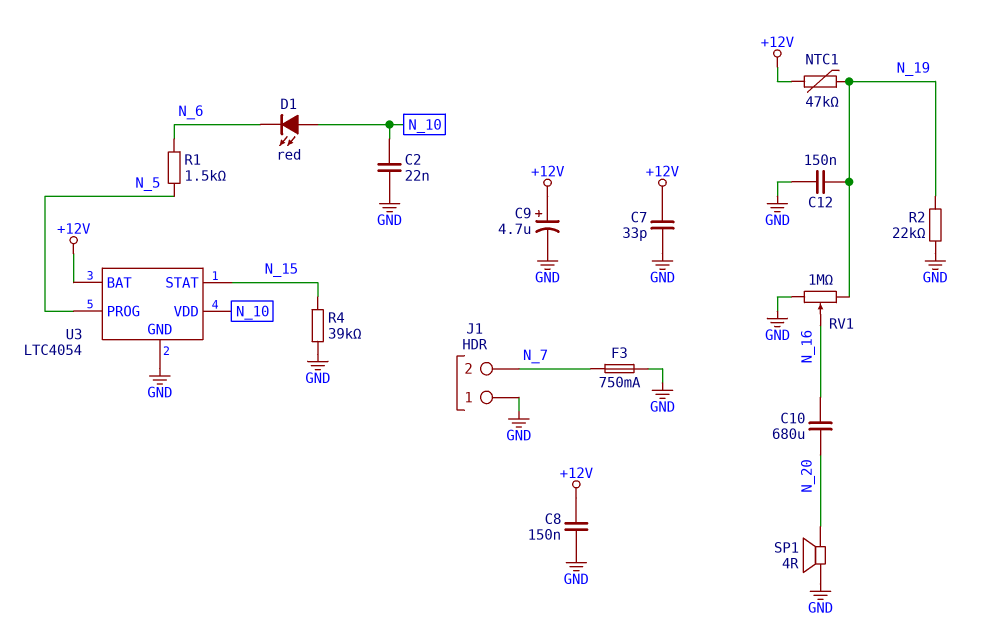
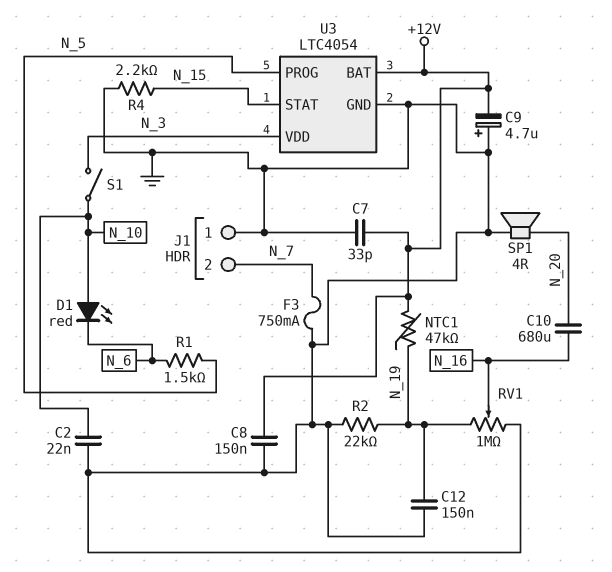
C9: 4.7uF (plus +12V, minus GND) -> 4.7uF (plus GND, minus +12V)
R4: 39k (GND, N_15) -> 2.2k (GND, N_15)
S1: none -> switch (N_3, N_10)
U3 pin VDD: N_10 -> N_3

